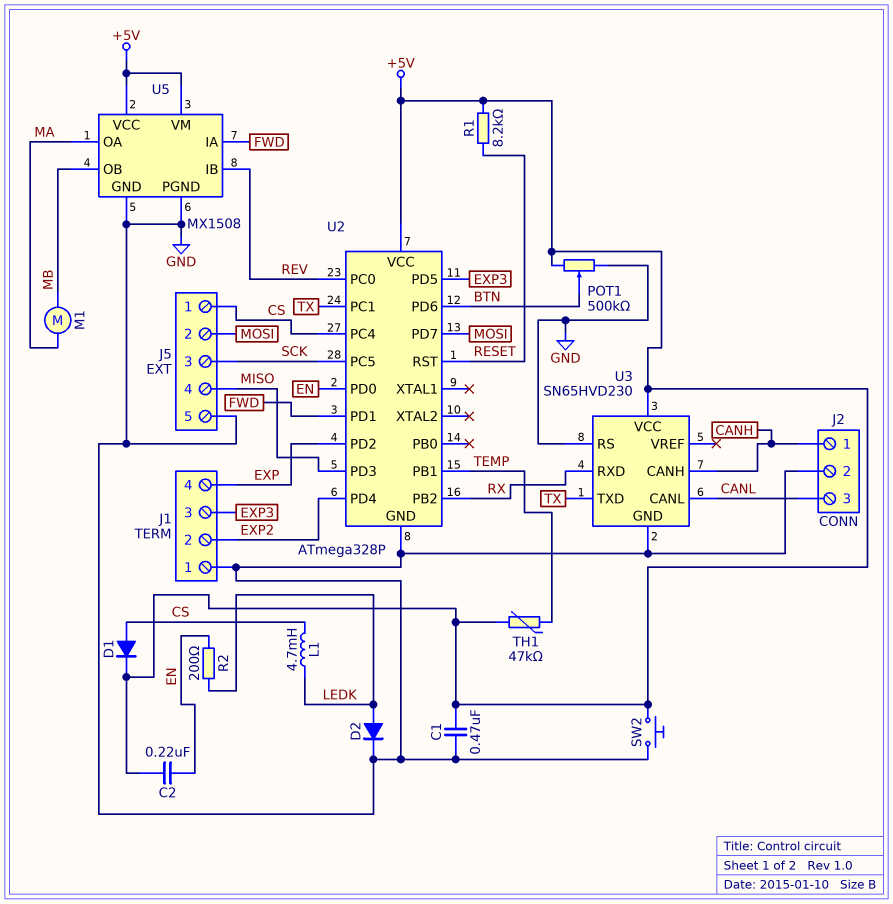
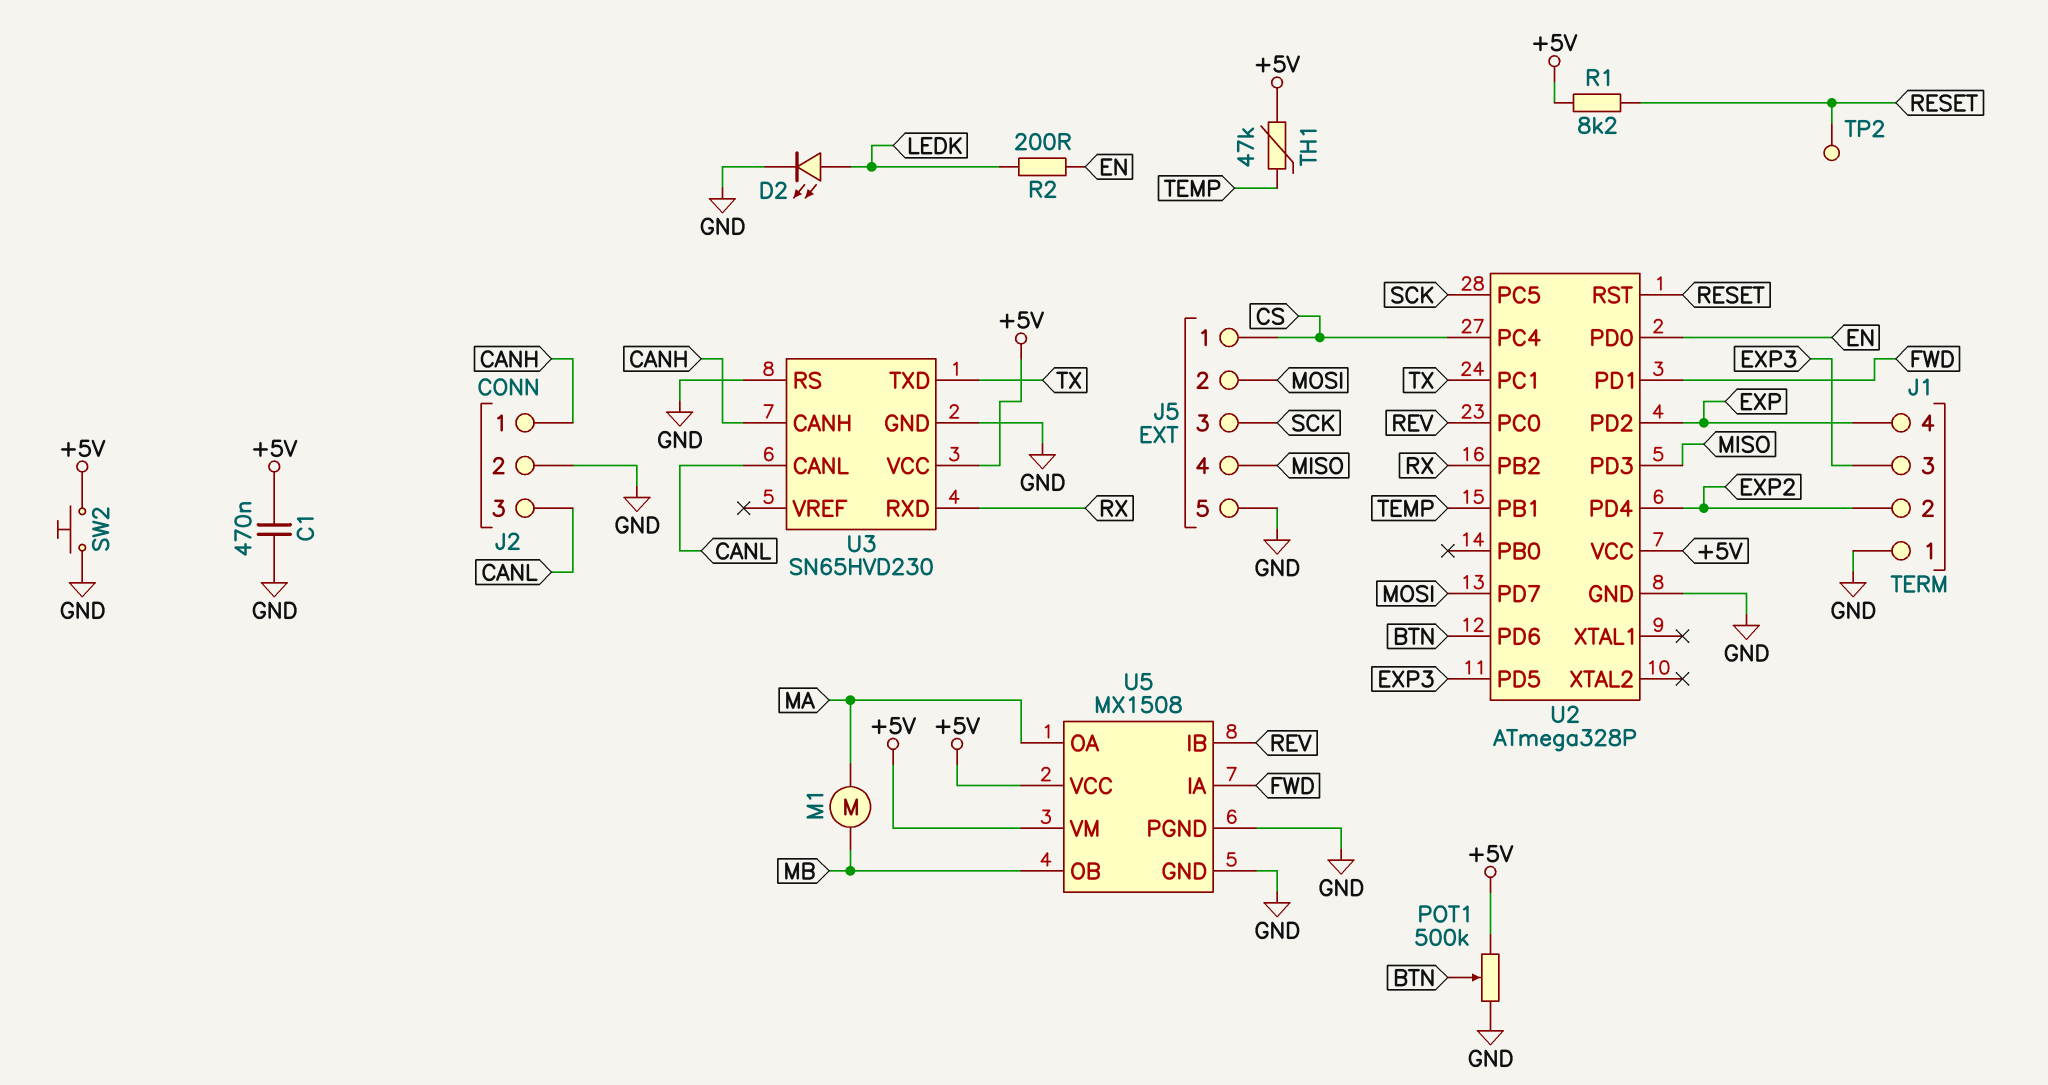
C2: 220nF (+5V, EN) -> none
D1: diode (A CS, K +5V) -> none
D2: diode (A LEDK, K GND) -> LED (A LEDK, K GND)
L1: 4.7mH (CS, LEDK) -> none
TP2: none -> test point (RESET)

